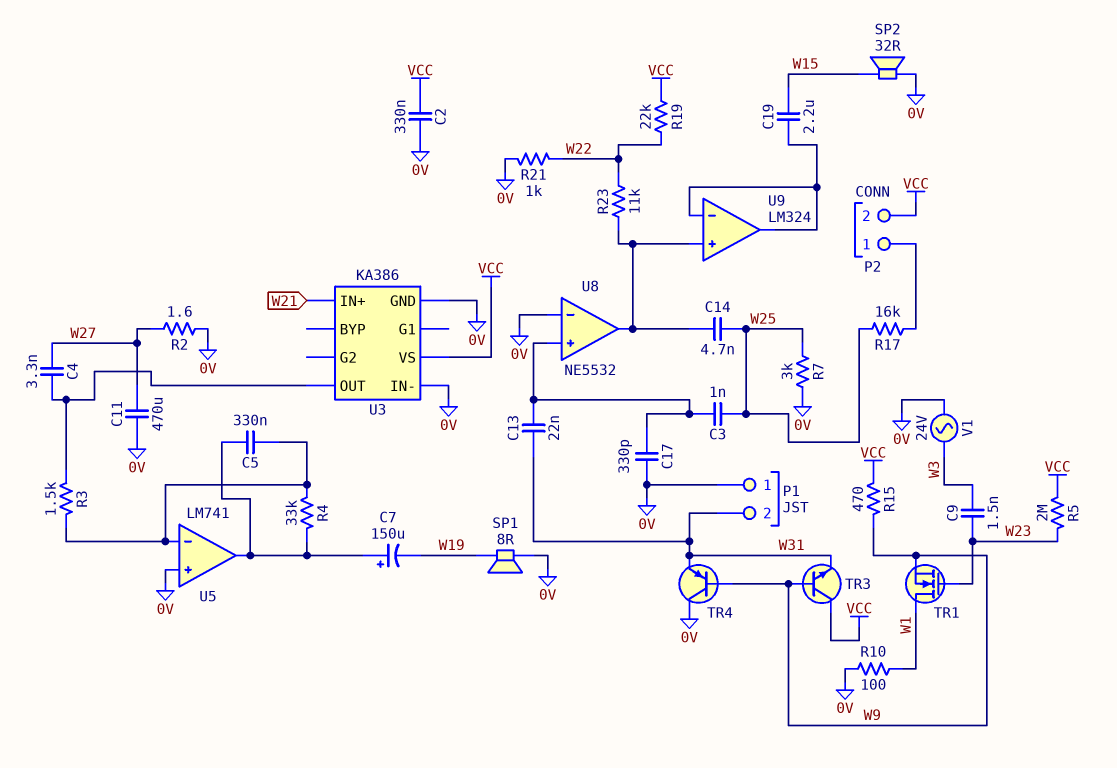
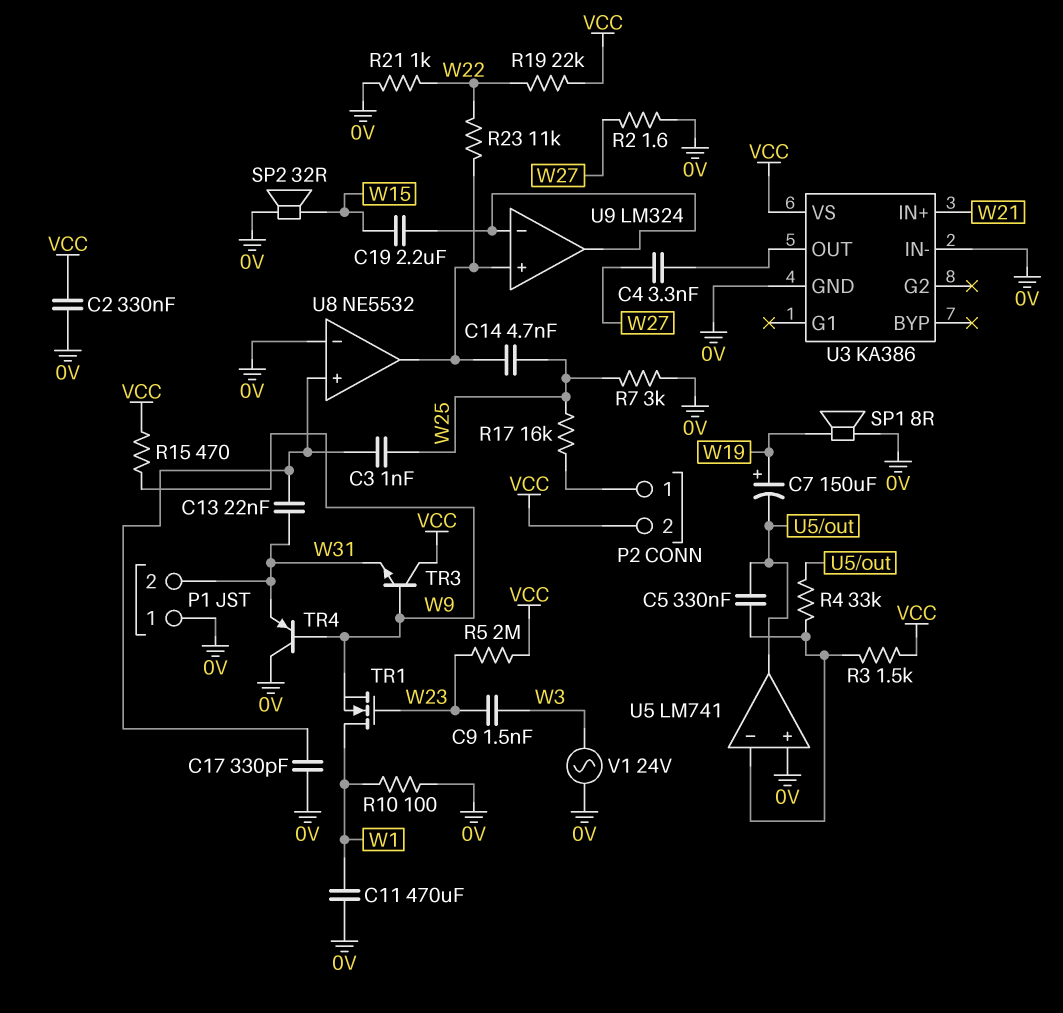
C7: 150uF (plus U5/out, minus W19) -> 150uF (plus W19, minus U5/out)
C11: 470uF (0V, W27) -> 470uF (0V, W1)
R3: 1.5k (U3/OUT, U5/in-) -> 1.5k (U5/in-, VCC)

